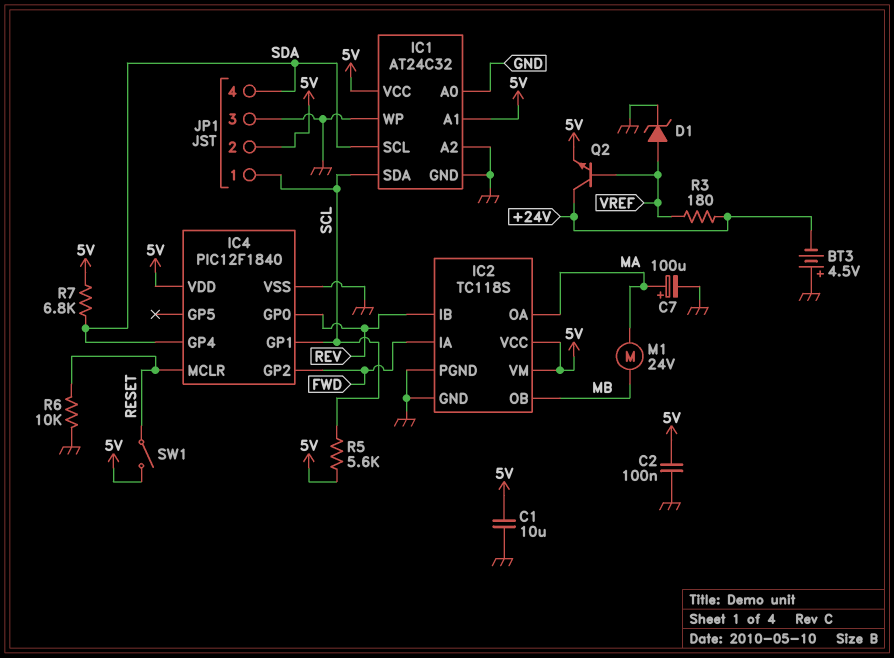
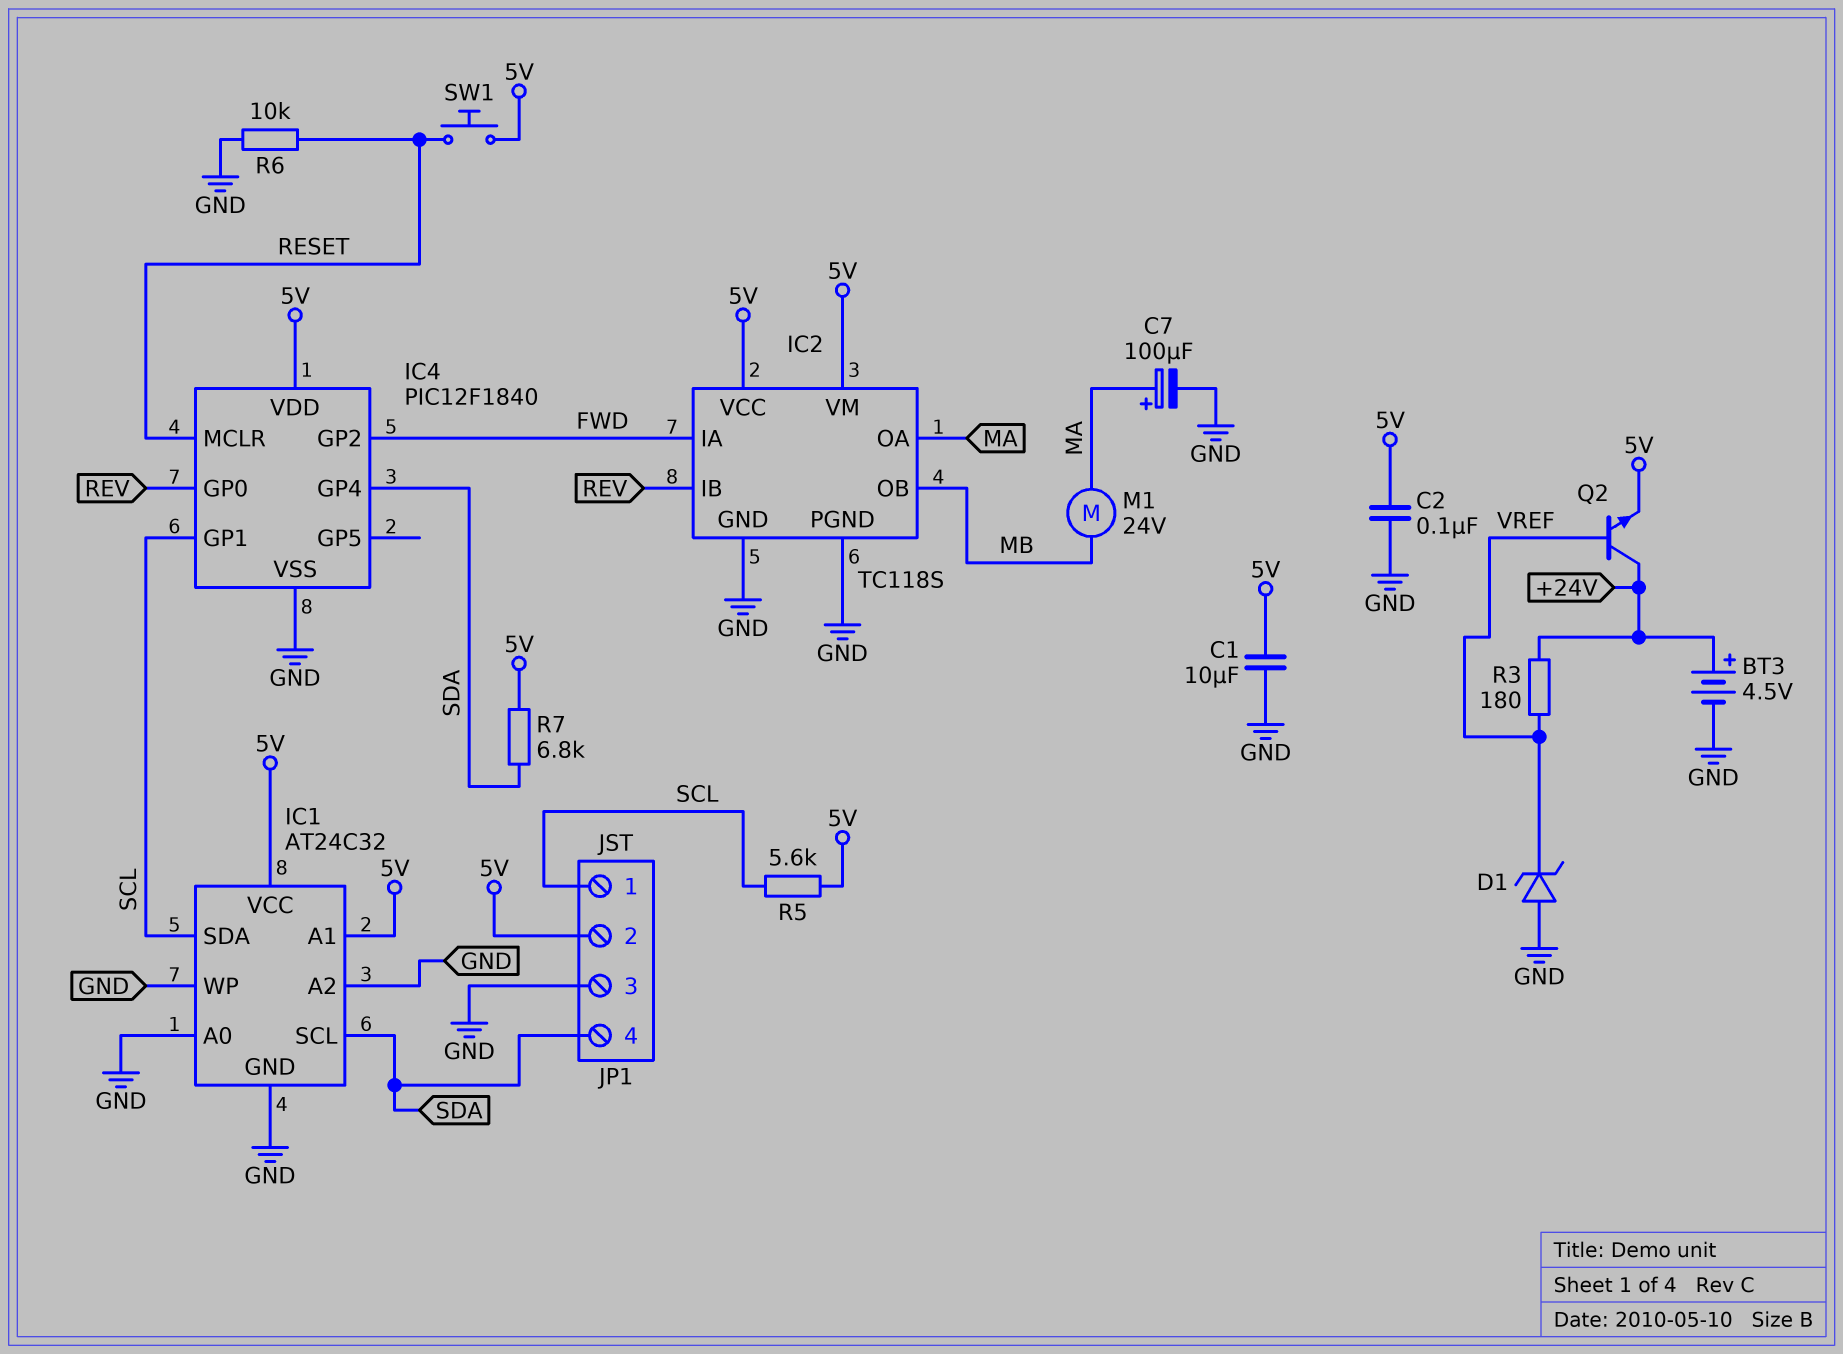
BT3: 4.5V (plus GND, minus +24V) -> 4.5V (plus +24V, minus GND)
D1: zener (A VREF, K GND) -> zener (A GND, K VREF)
SW1: switch (5V, RESET) -> button (5V, RESET)

